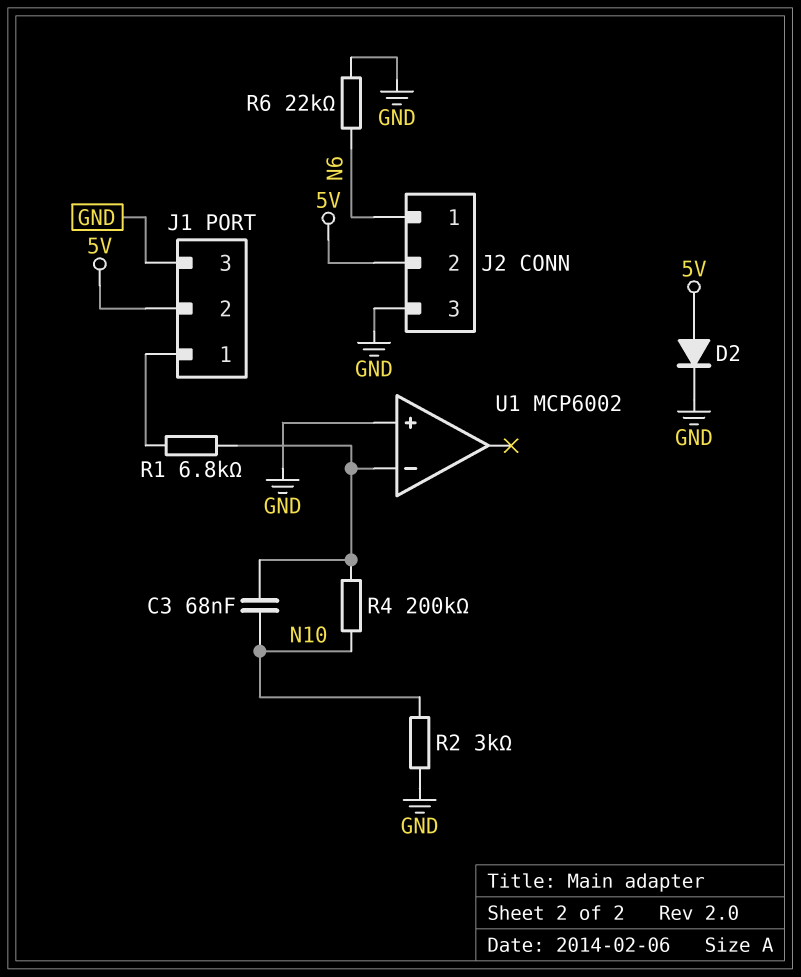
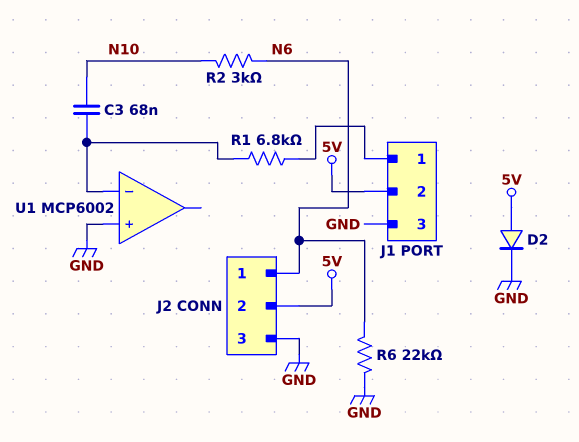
R2: 3k (GND, N10) -> 3k (N6, N10)
R4: 200k (N10, U1/in-) -> none

